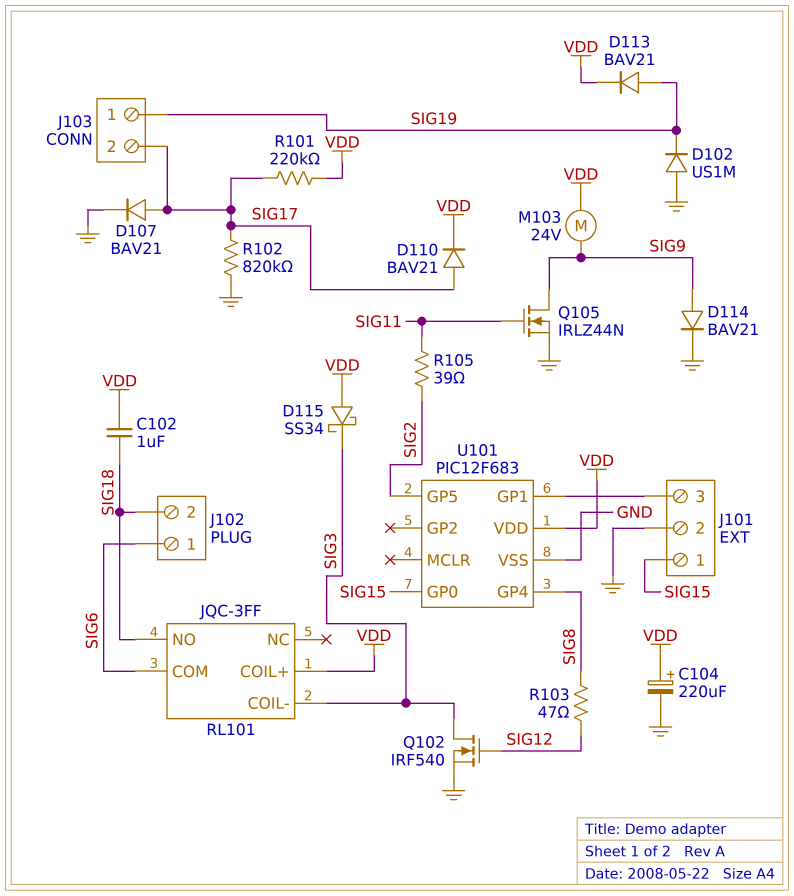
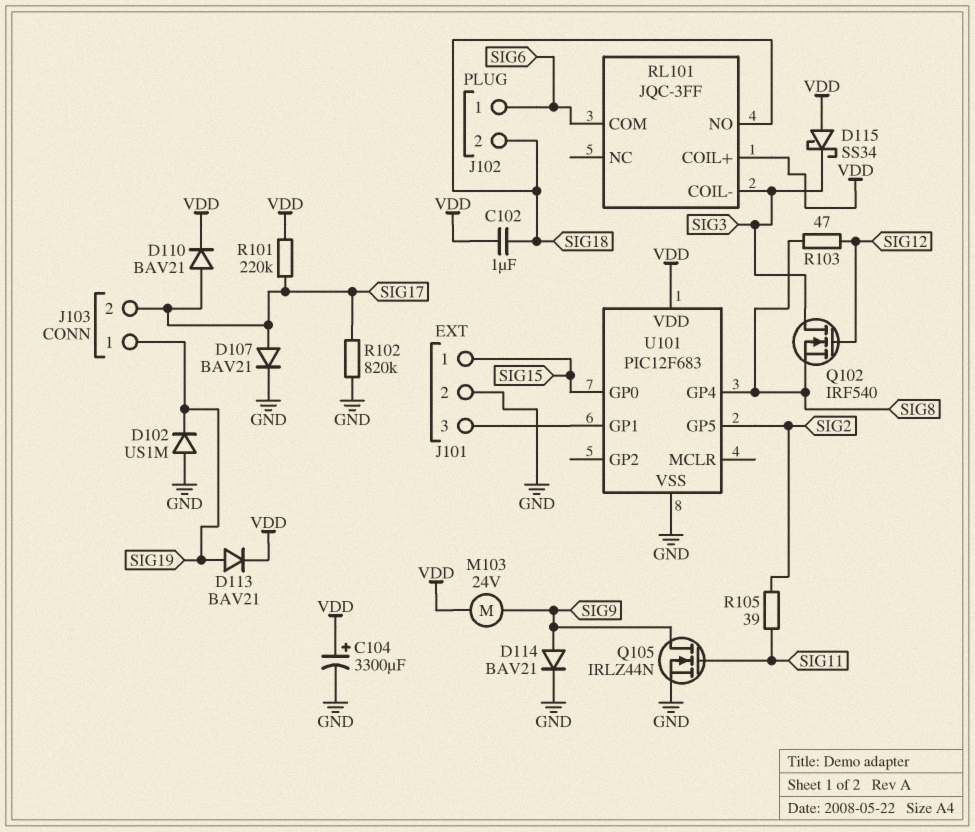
C104: 220uF (plus VDD, minus GND) -> 3300uF (plus VDD, minus GND)
Q102: NMOS IRF540 (G SIG12, D SIG3, S GND) -> NMOS IRF540 (G SIG12, D SIG3, S SIG8)

